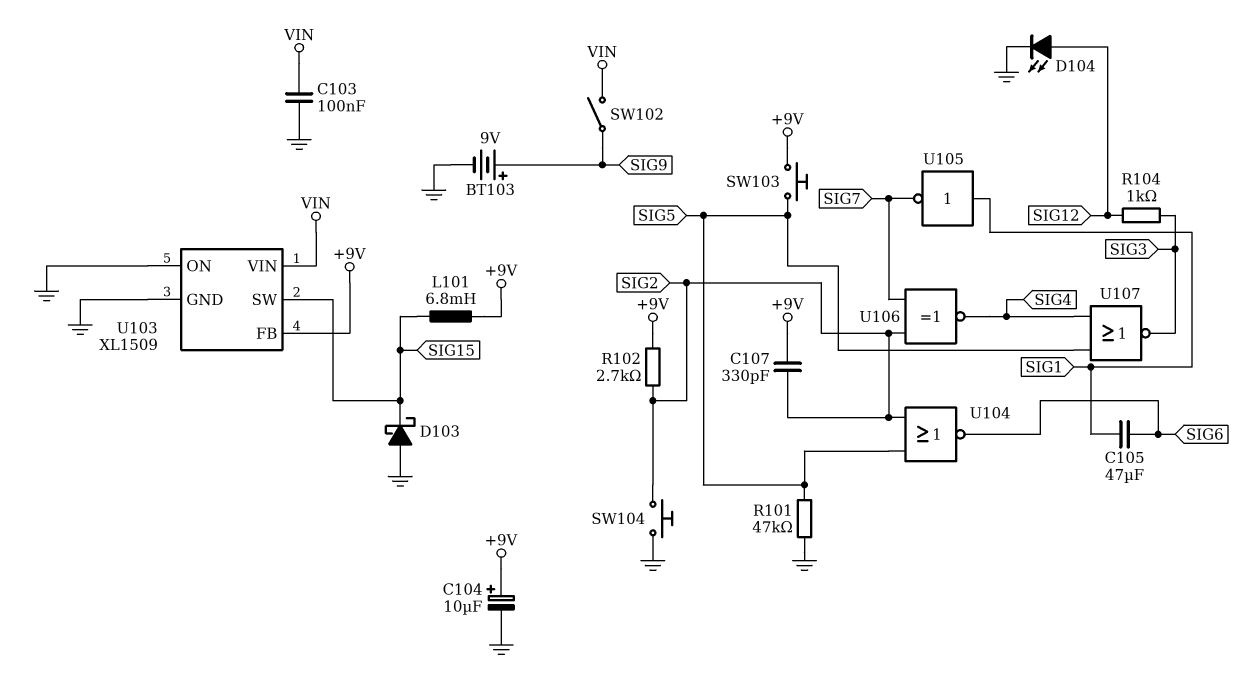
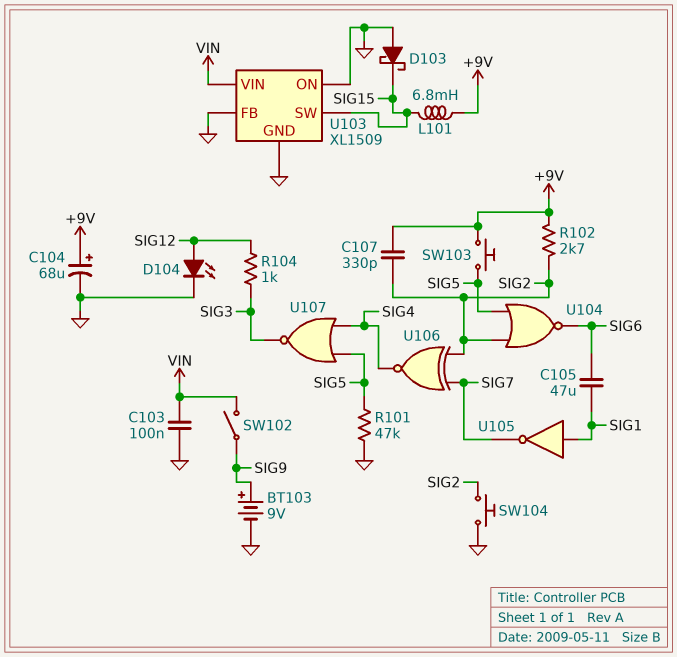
C104: 10uF (plus +9V, minus GND) -> 68uF (plus +9V, minus GND)
U103 pin FB: +9V -> GND

